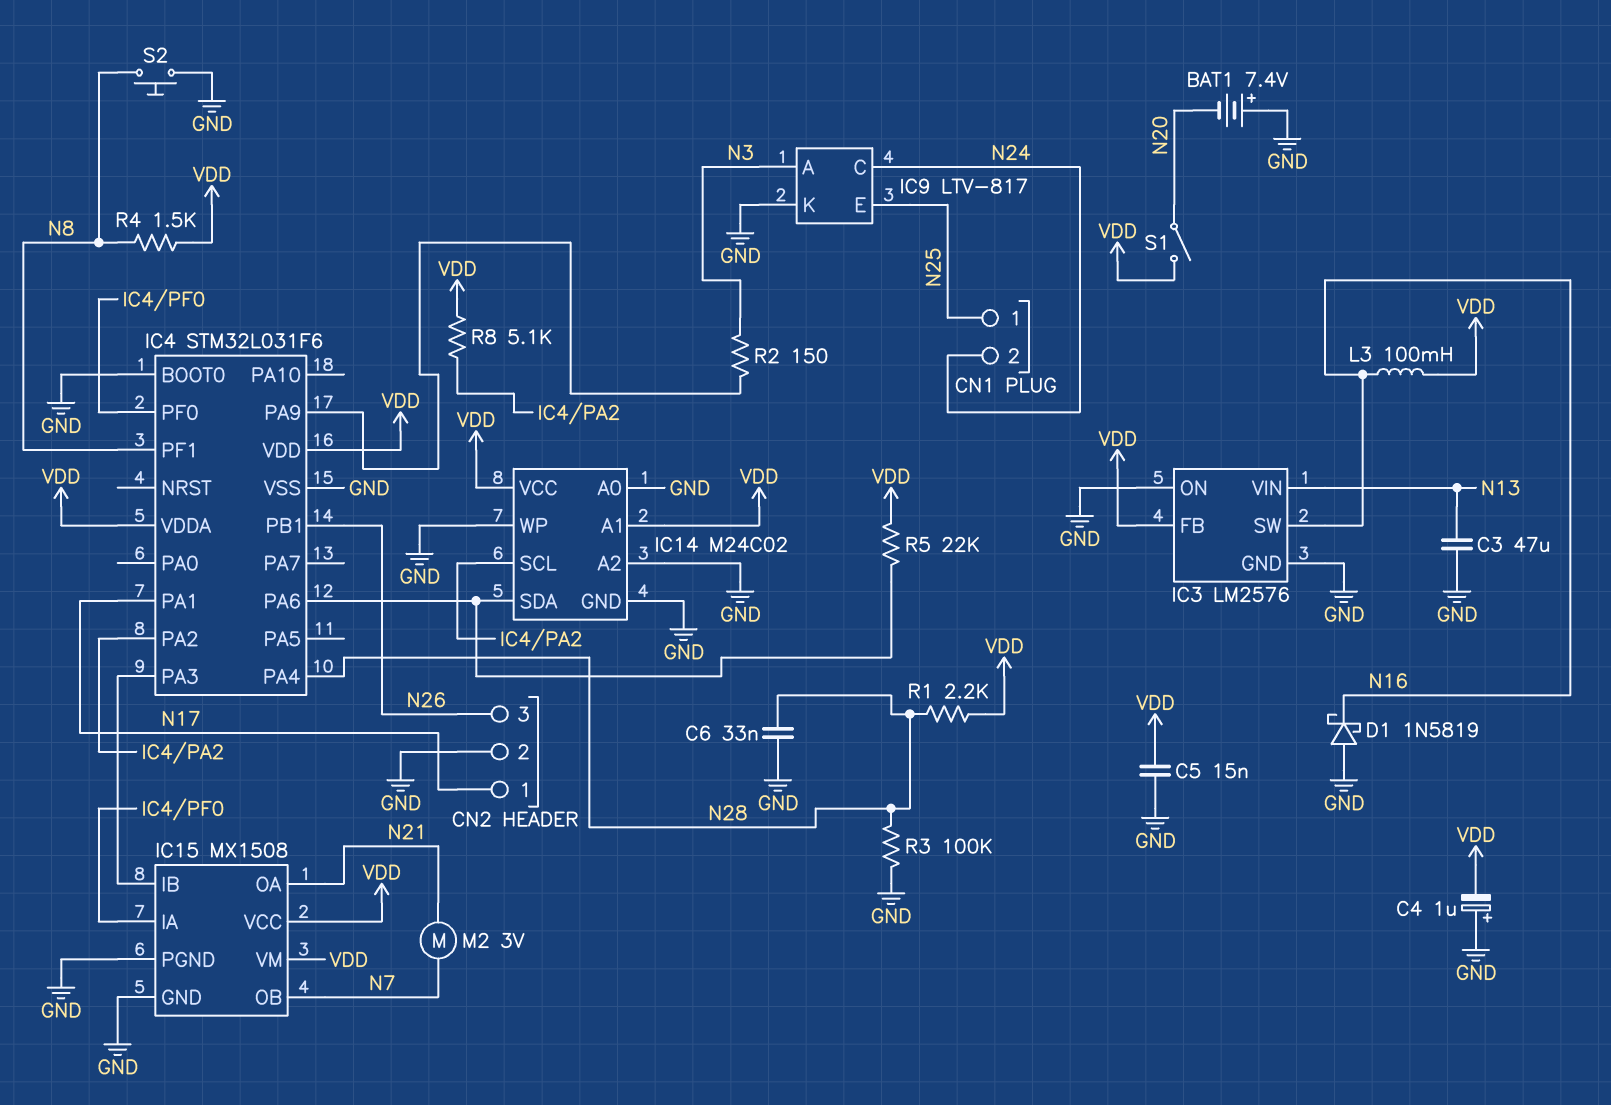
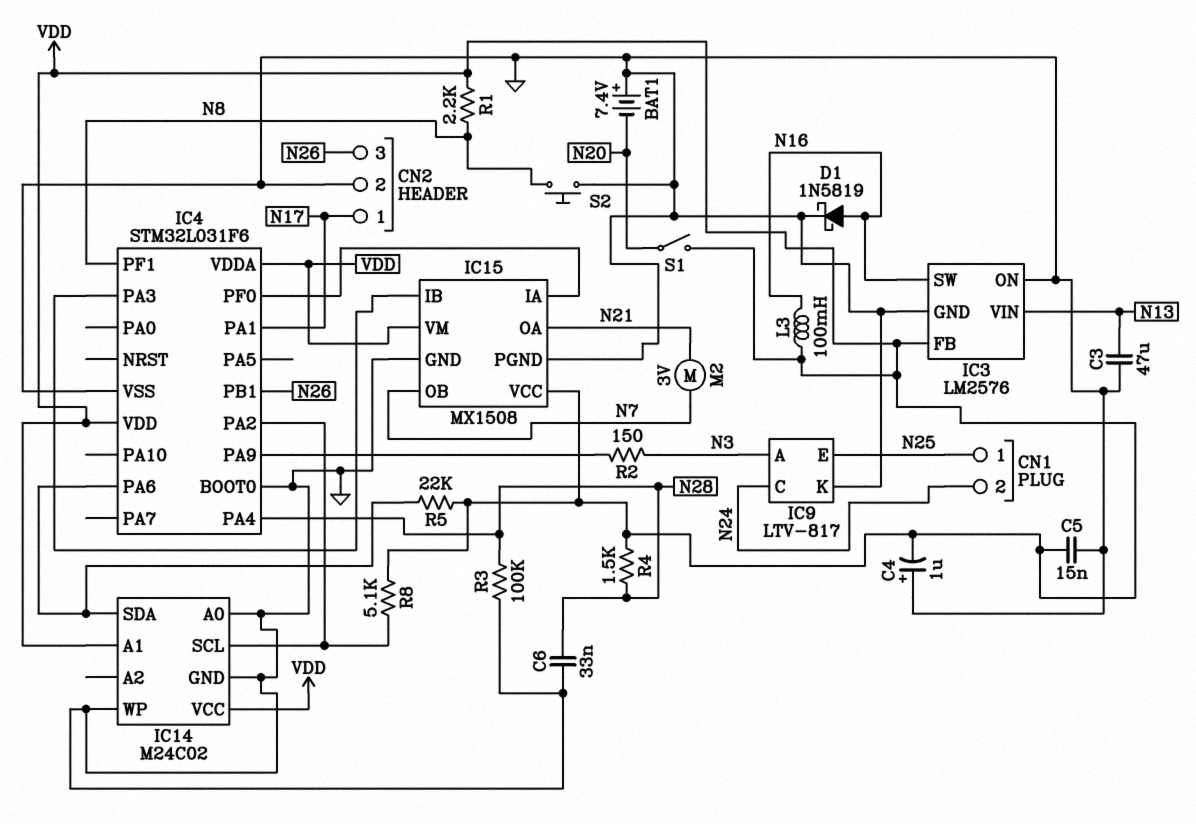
D1: schottky 1N5819 (A GND, K N16) -> schottky 1N5819 (A N16, K GND)
IC14 pin A2: GND -> none
R1: 2.2k (N28, VDD) -> 2.2k (N8, VDD)
R4: 1.5k (N8, VDD) -> 1.5k (N28, VDD)

